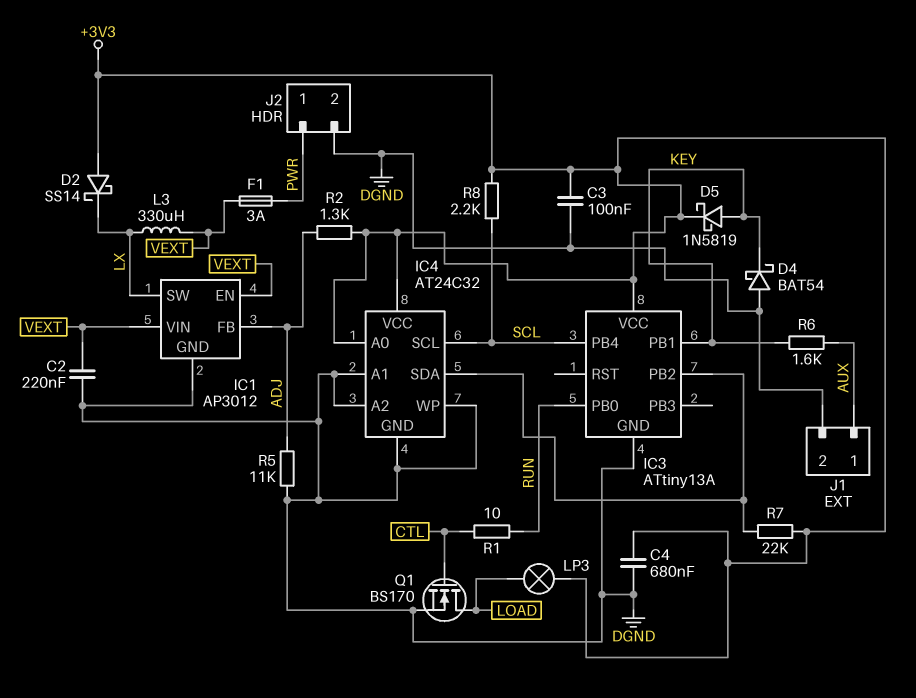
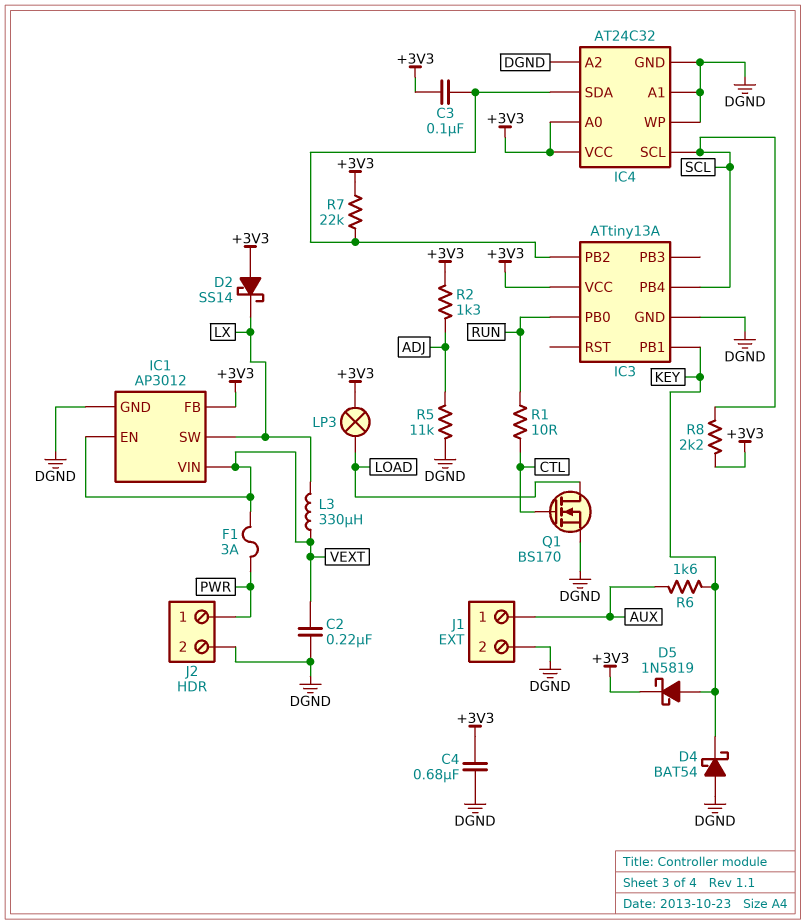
C3: 100nF (+3V3, DGND) -> 100nF (+3V3, IC3/PB2)
IC1 pin FB: ADJ -> +3V3

